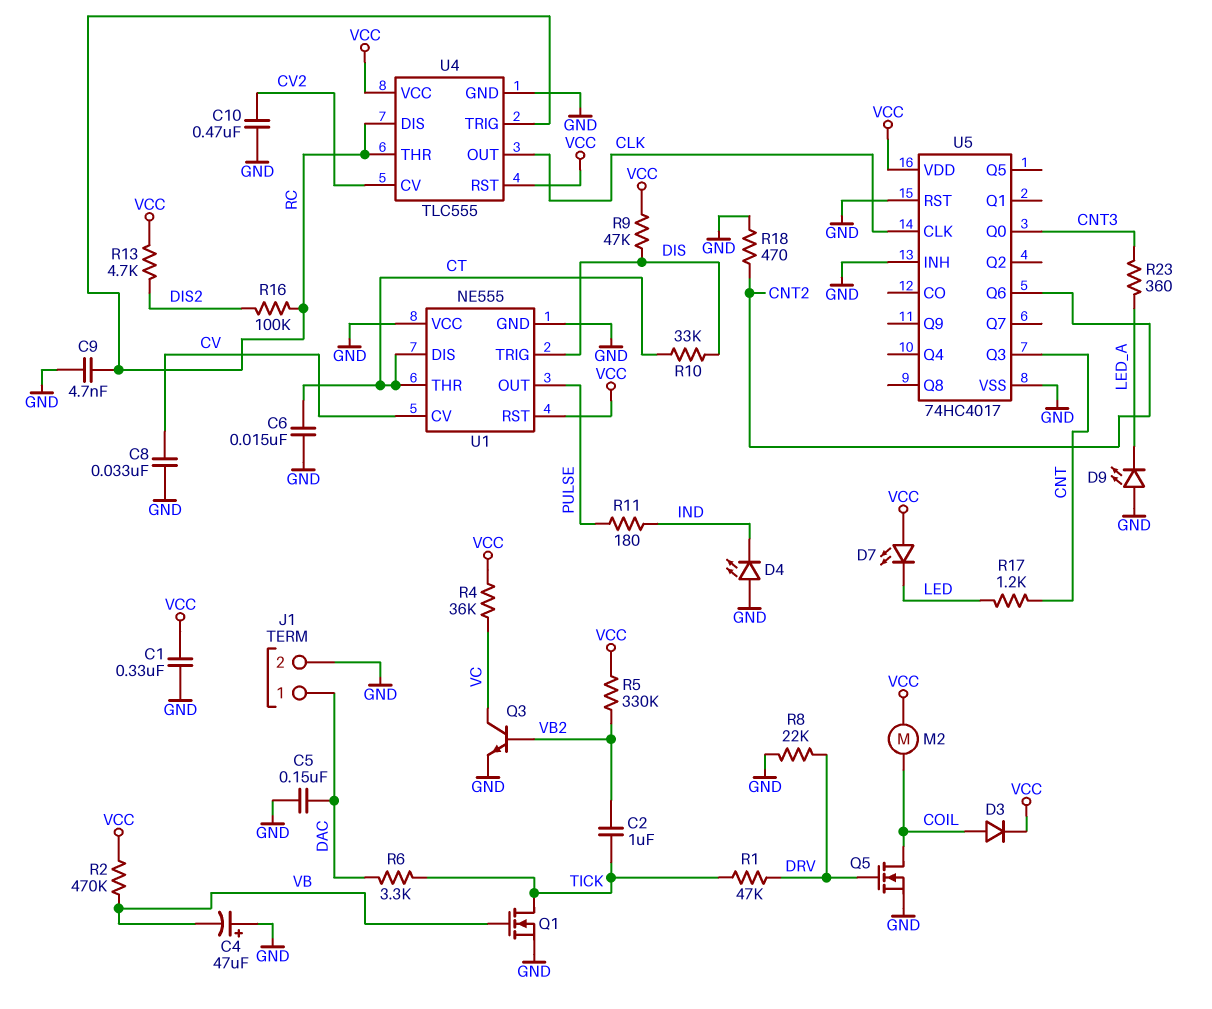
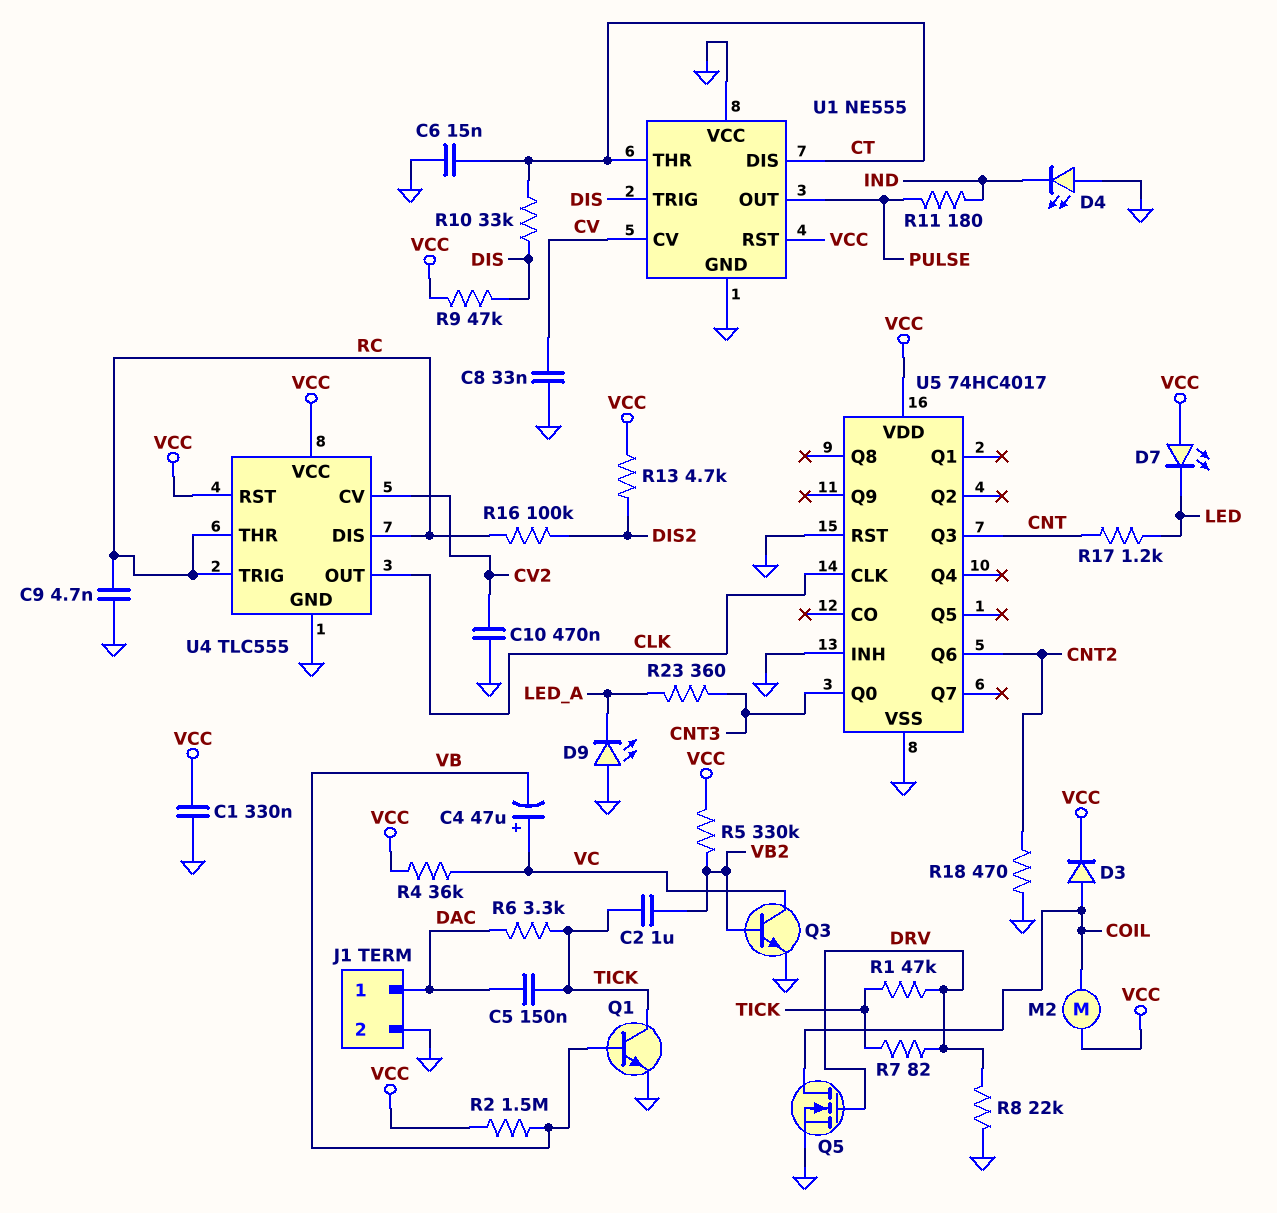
C4: 47uF (plus GND, minus VB) -> 47uF (plus VC, minus VB)
C5: 150nF (DAC, GND) -> 150nF (DAC, TICK)
Q1: NMOS (G VB, D TICK, S GND) -> NPN (B VB, C TICK, E GND)
R2: 470k (VB, VCC) -> 1.5M (VB, VCC)
R7: none -> 82 (DRV, TICK)

